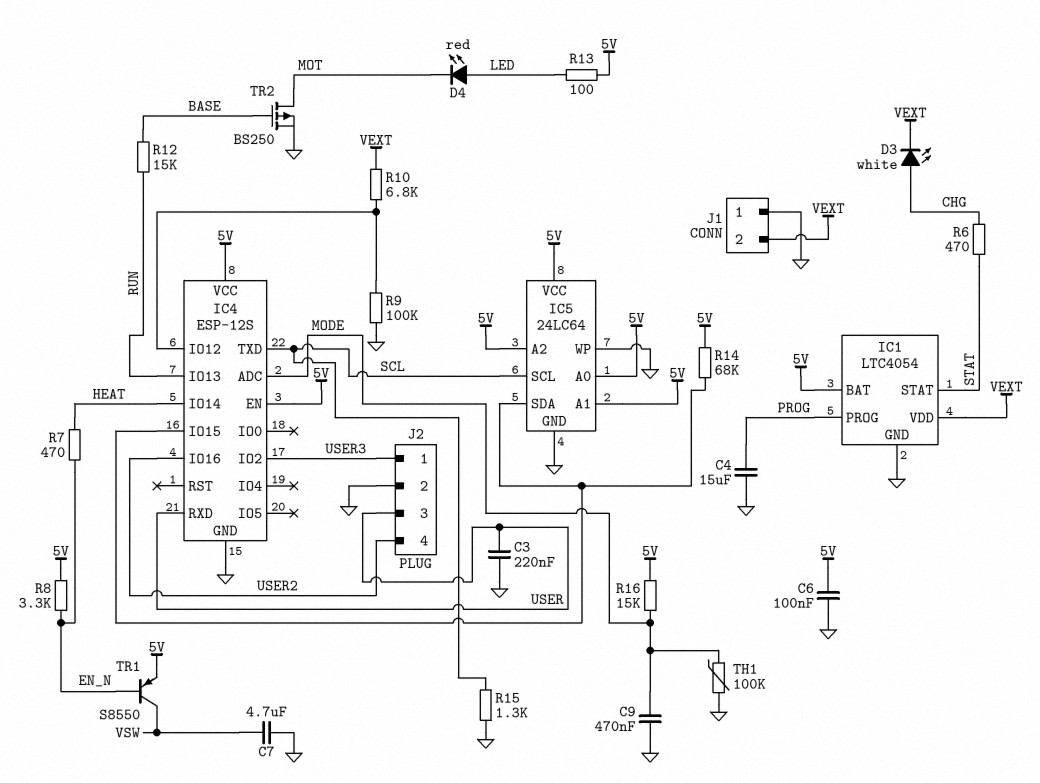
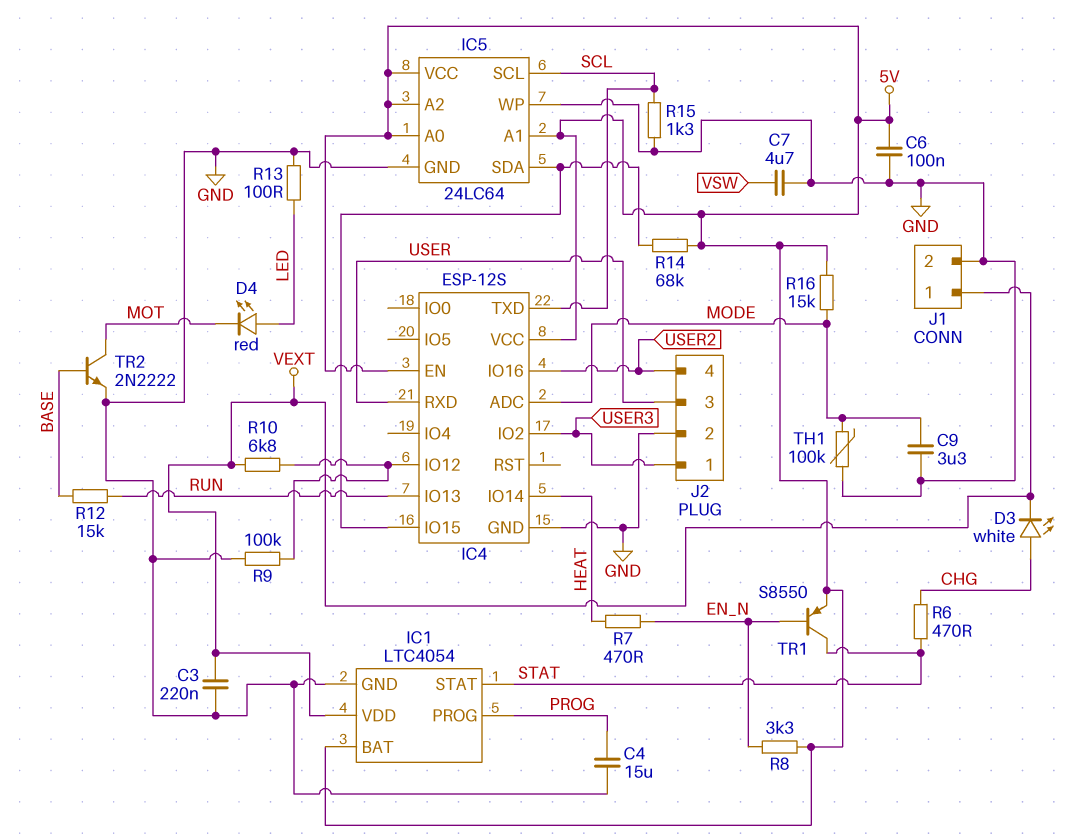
C3: 220nF (GND, USER) -> 220nF (GND, VEXT)
C9: 470nF (GND, MODE) -> 3.3uF (GND, MODE)
J1 pin 1: GND -> VEXT
J1 pin 2: VEXT -> GND
R13: 100 (5V, LED) -> 100 (GND, LED)
TR1: PNP S8550 (B EN_N, C VSW, E 5V) -> PNP S8550 (B EN_N, C STAT, E 5V)
TR2: PMOS BS250 (G BASE, D MOT, S GND) -> NPN 2N2222 (B BASE, C MOT, E GND)

